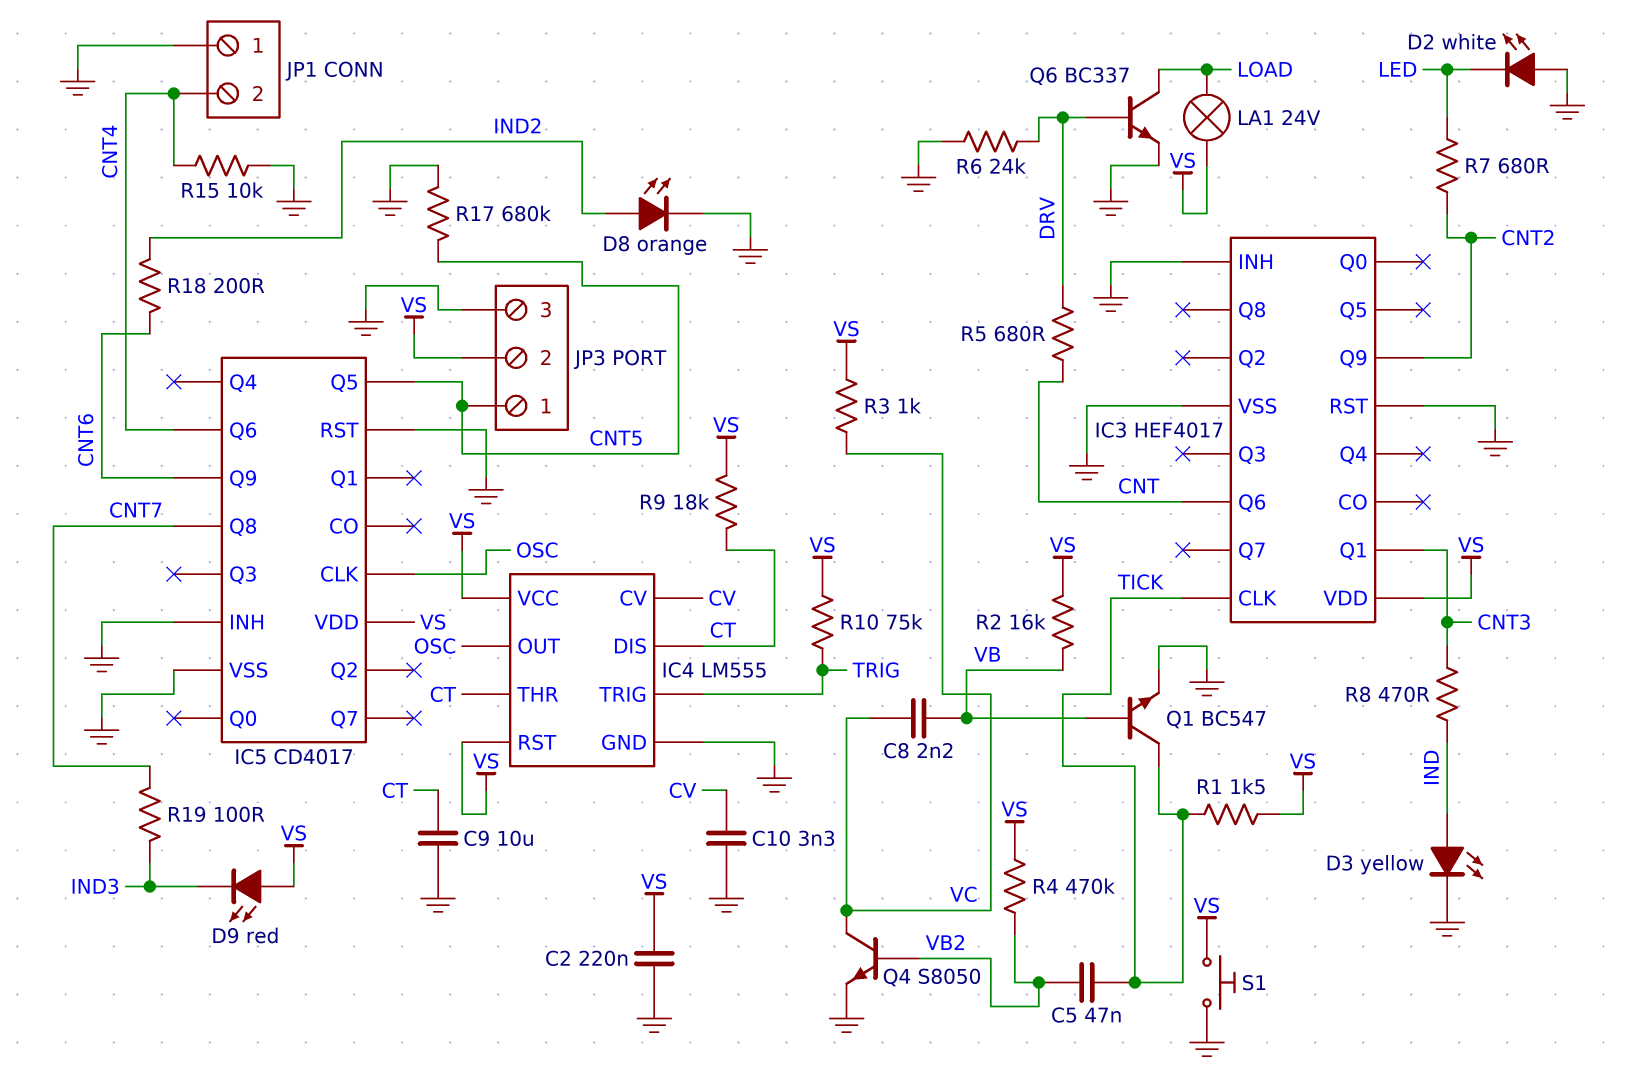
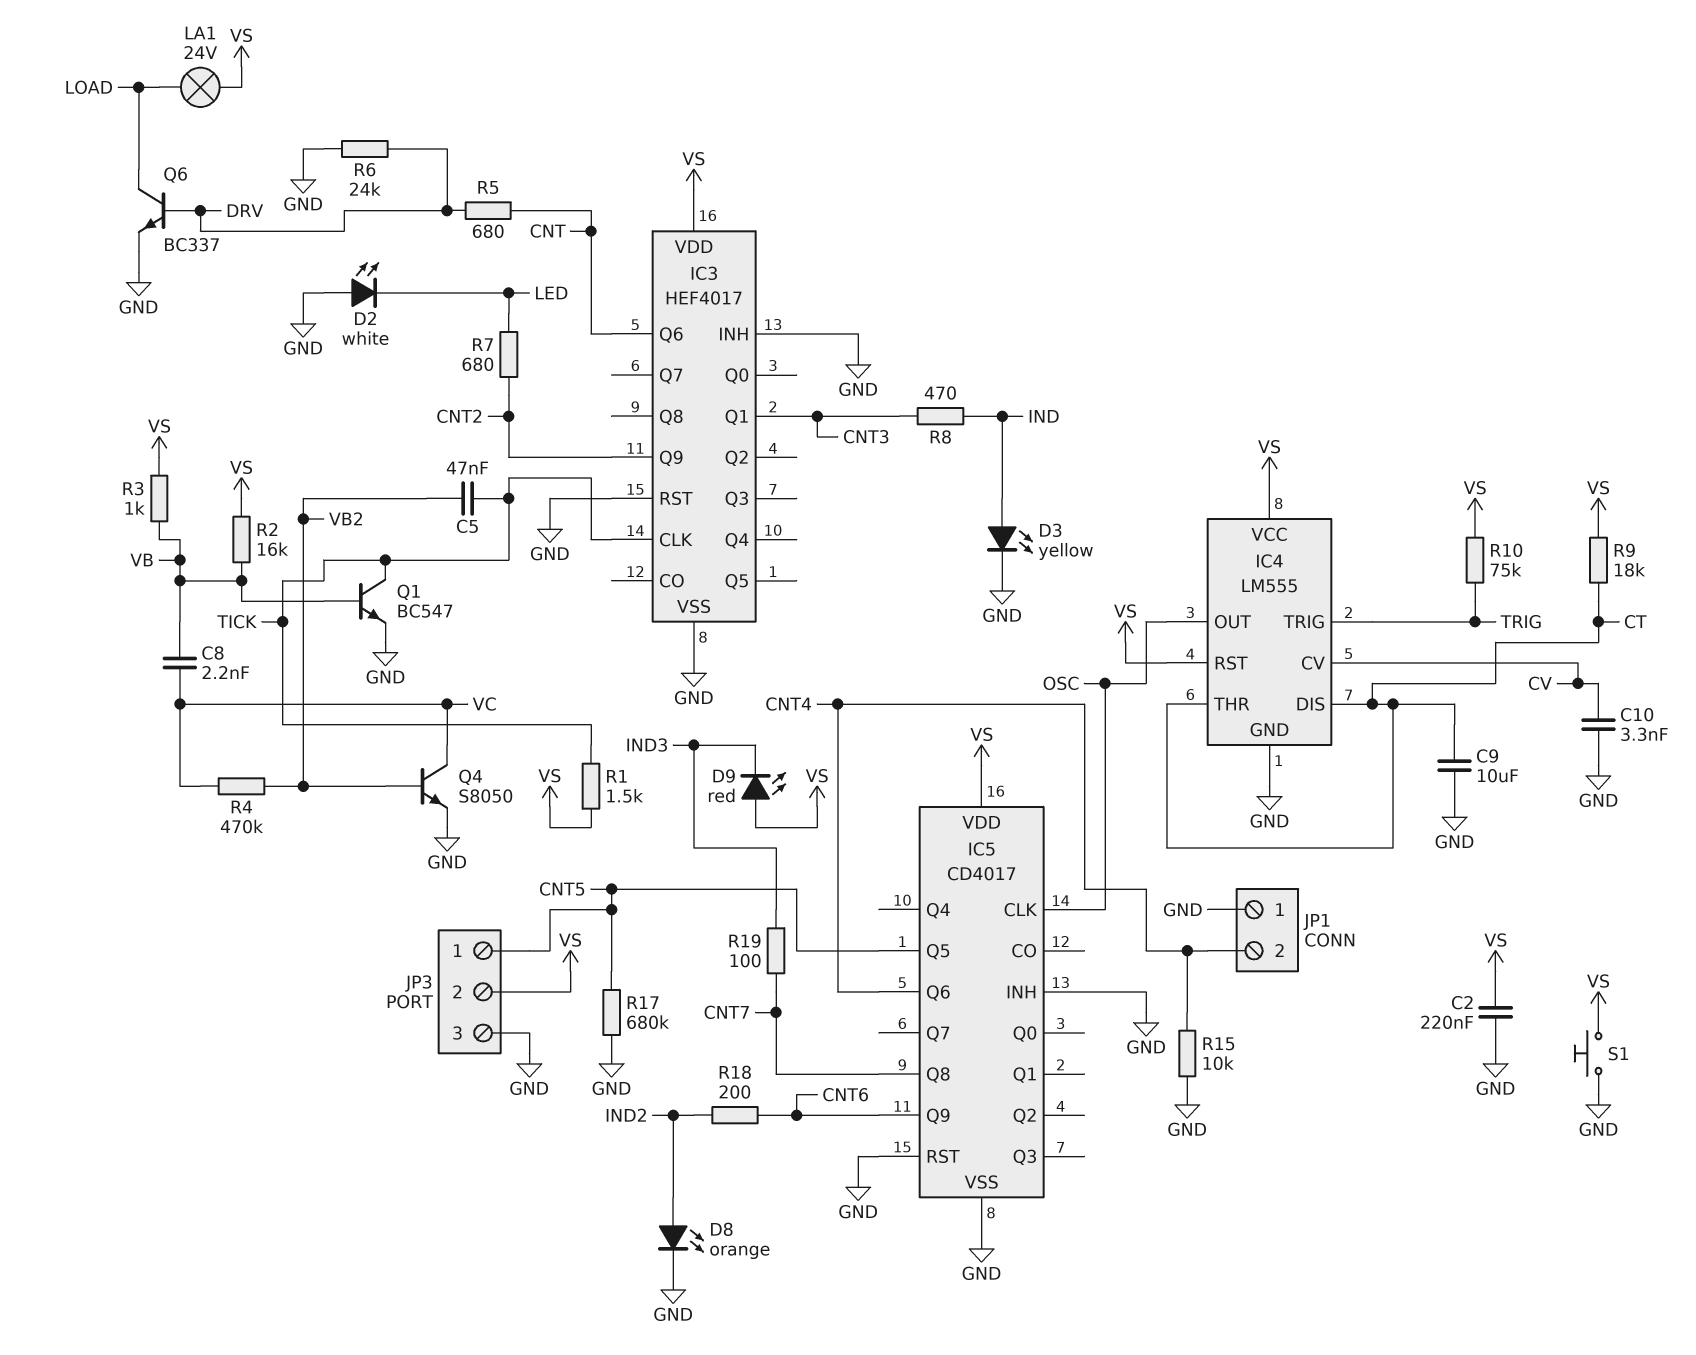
R3: 1k (VC, VS) -> 1k (VB, VS)
R4: 470k (VB2, VS) -> 470k (VB2, VC)

